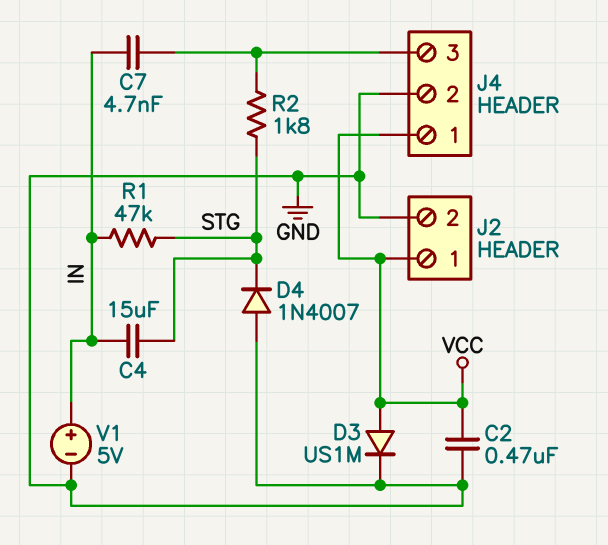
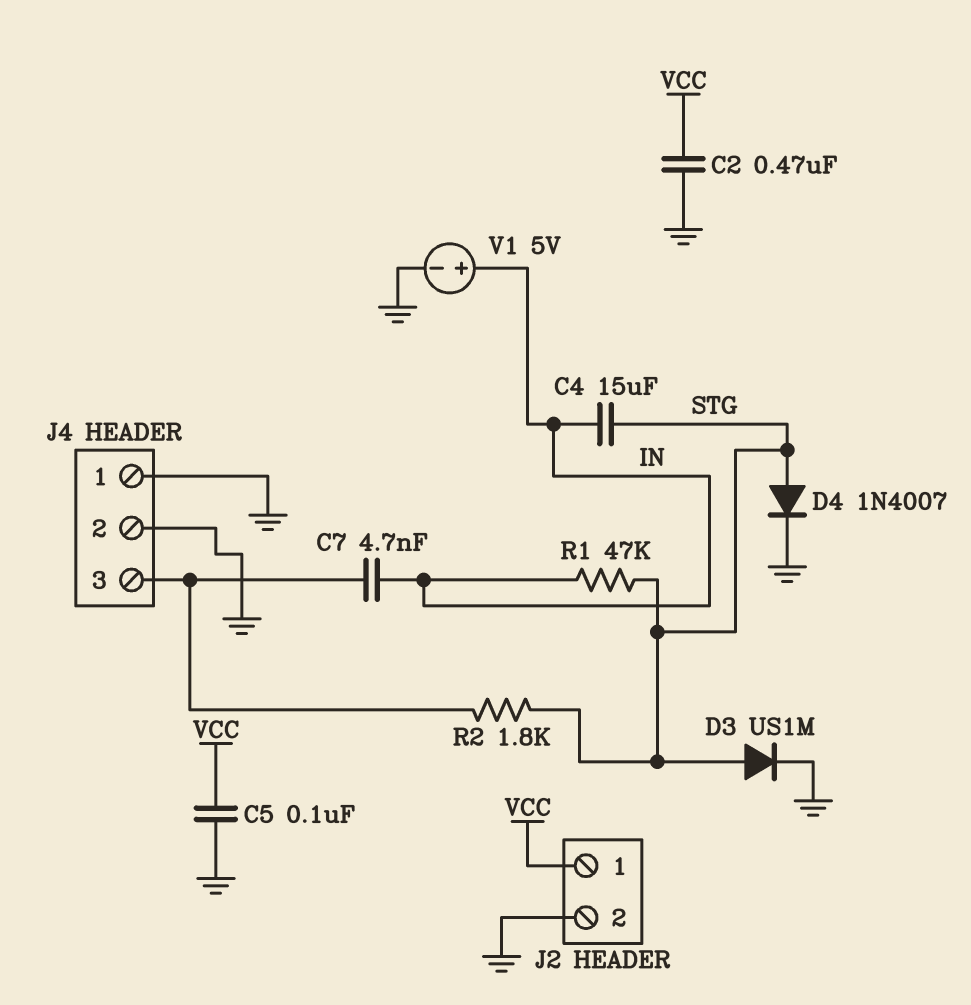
C5: none -> 100nF (GND, VCC)
D3: diode US1M (A VCC, K GND) -> diode US1M (A STG, K GND)
D4: diode 1N4007 (A GND, K STG) -> diode 1N4007 (A STG, K GND)
J4 pin 1: VCC -> GND

